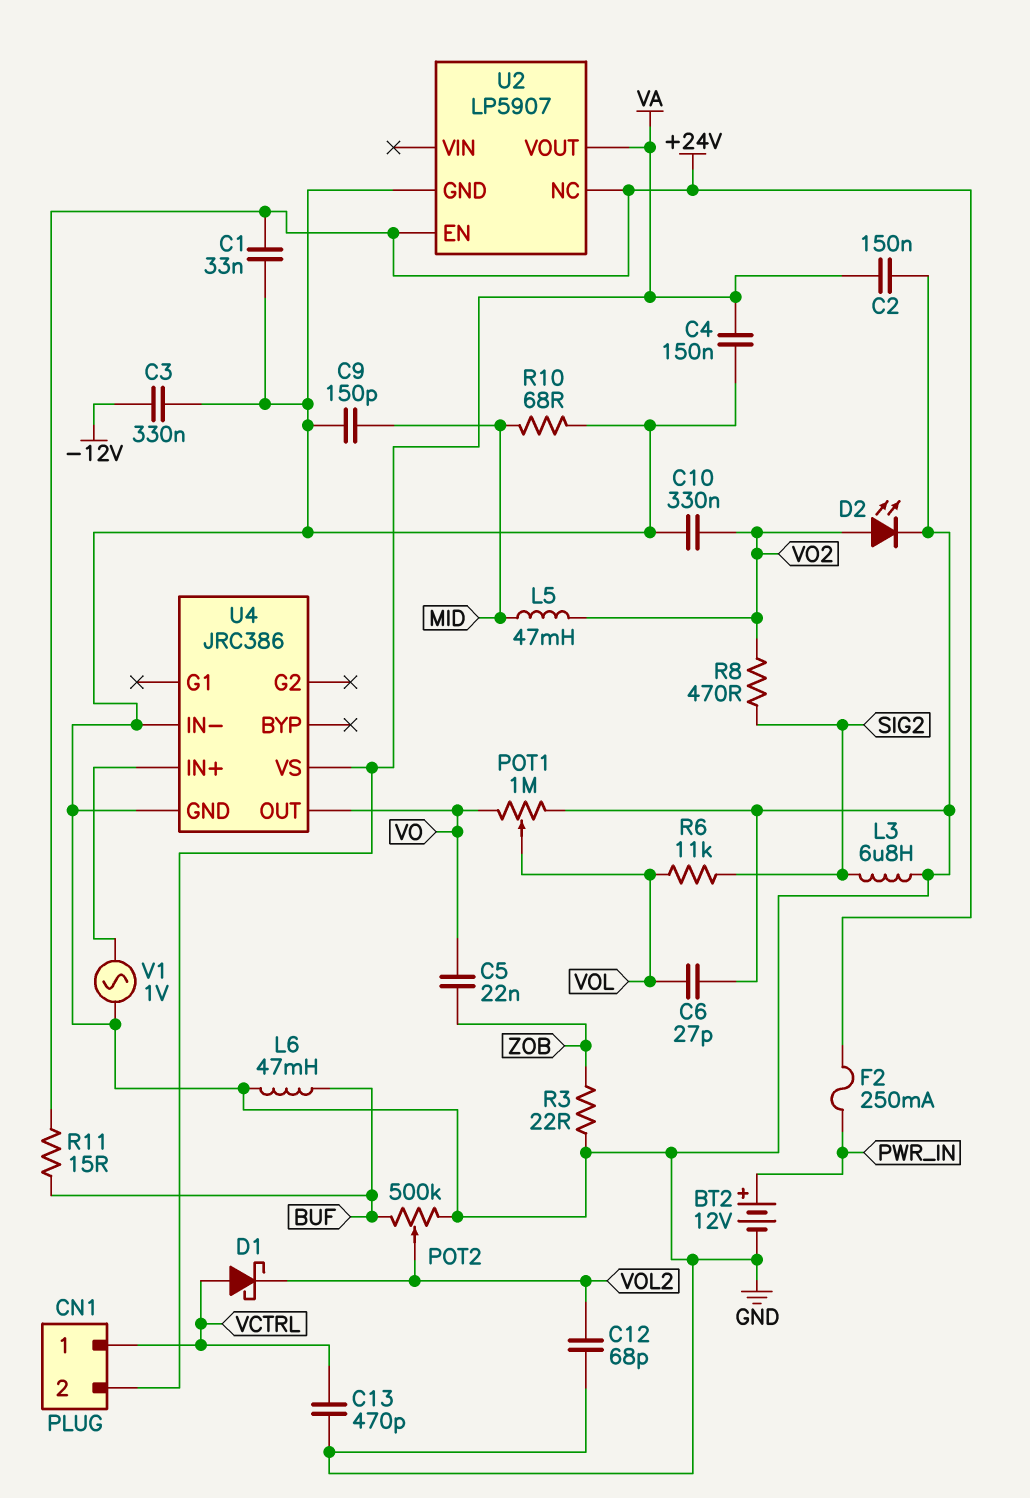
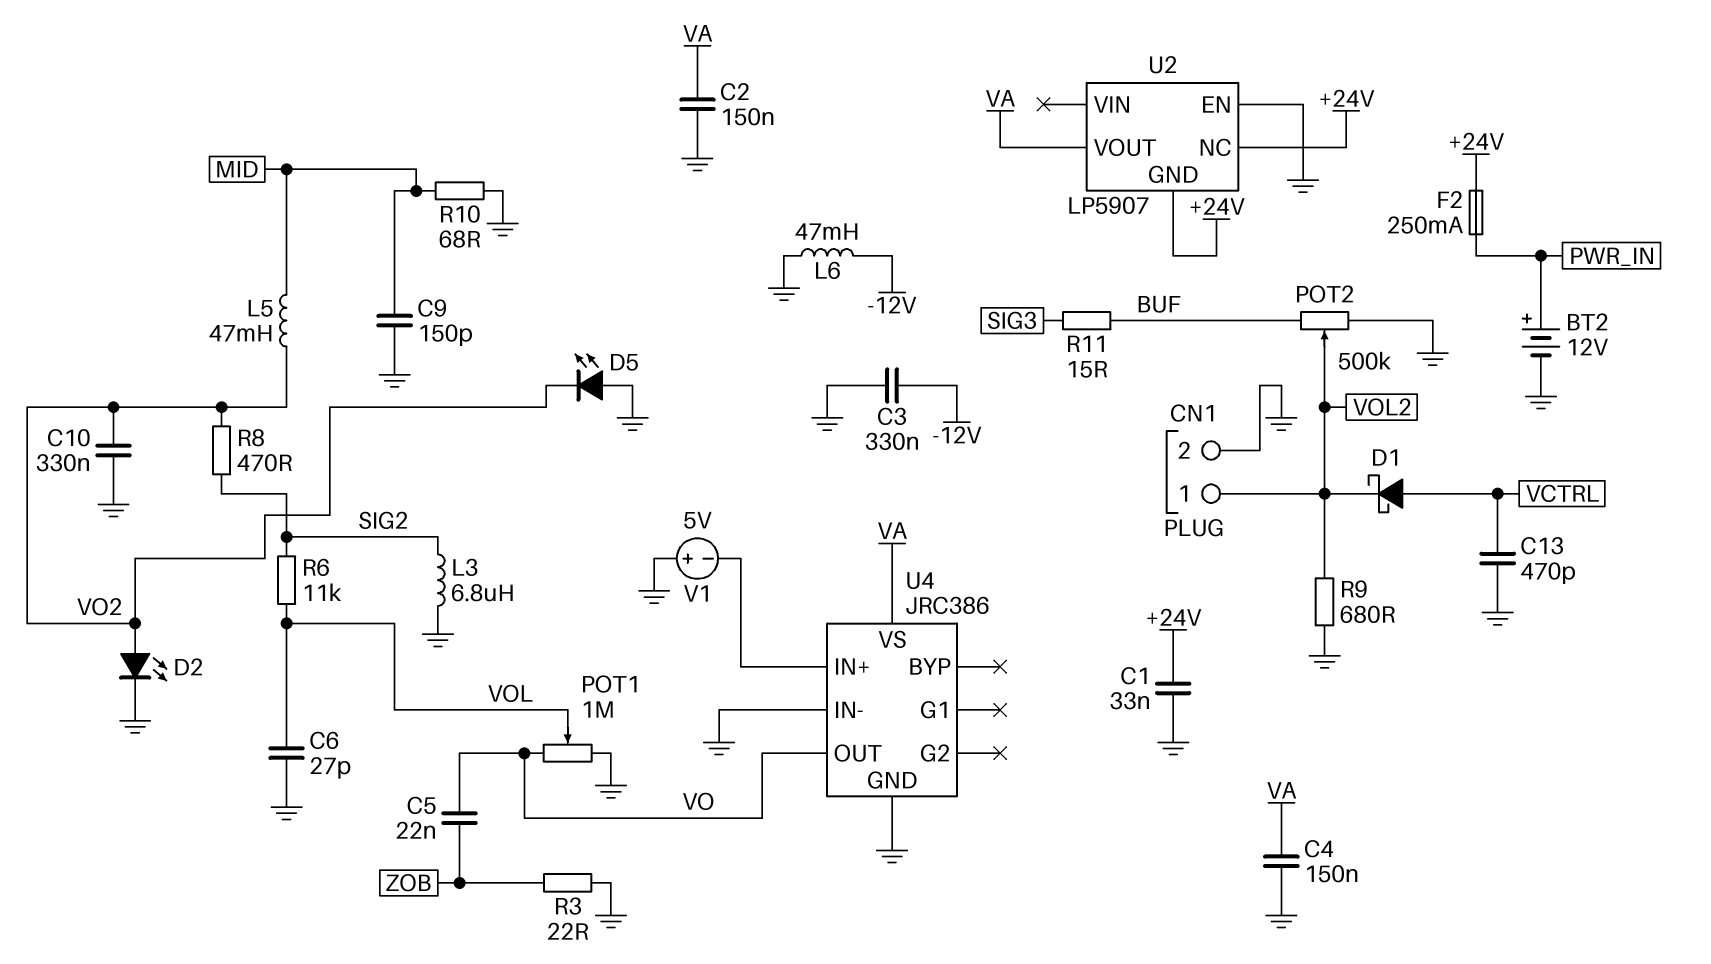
C12: 68pF (GND, VOL2) -> none
CN1 pin 1: VCTRL -> VOL2
CN1 pin 2: VA -> GND
D5: none -> LED (A GND, K VO2)
L6: 47mH (BUF, GND) -> 47mH (-12V, GND)
R9: none -> 680 (GND, VOL2)
R11: 15 (+24V, BUF) -> 15 (BUF, SIG3)
U2 pin EN: +24V -> GND
U2 pin GND: GND -> +24V
V1: AC 1V (GND, U4/IN+) -> 5V (plus GND, minus U4/IN+)

